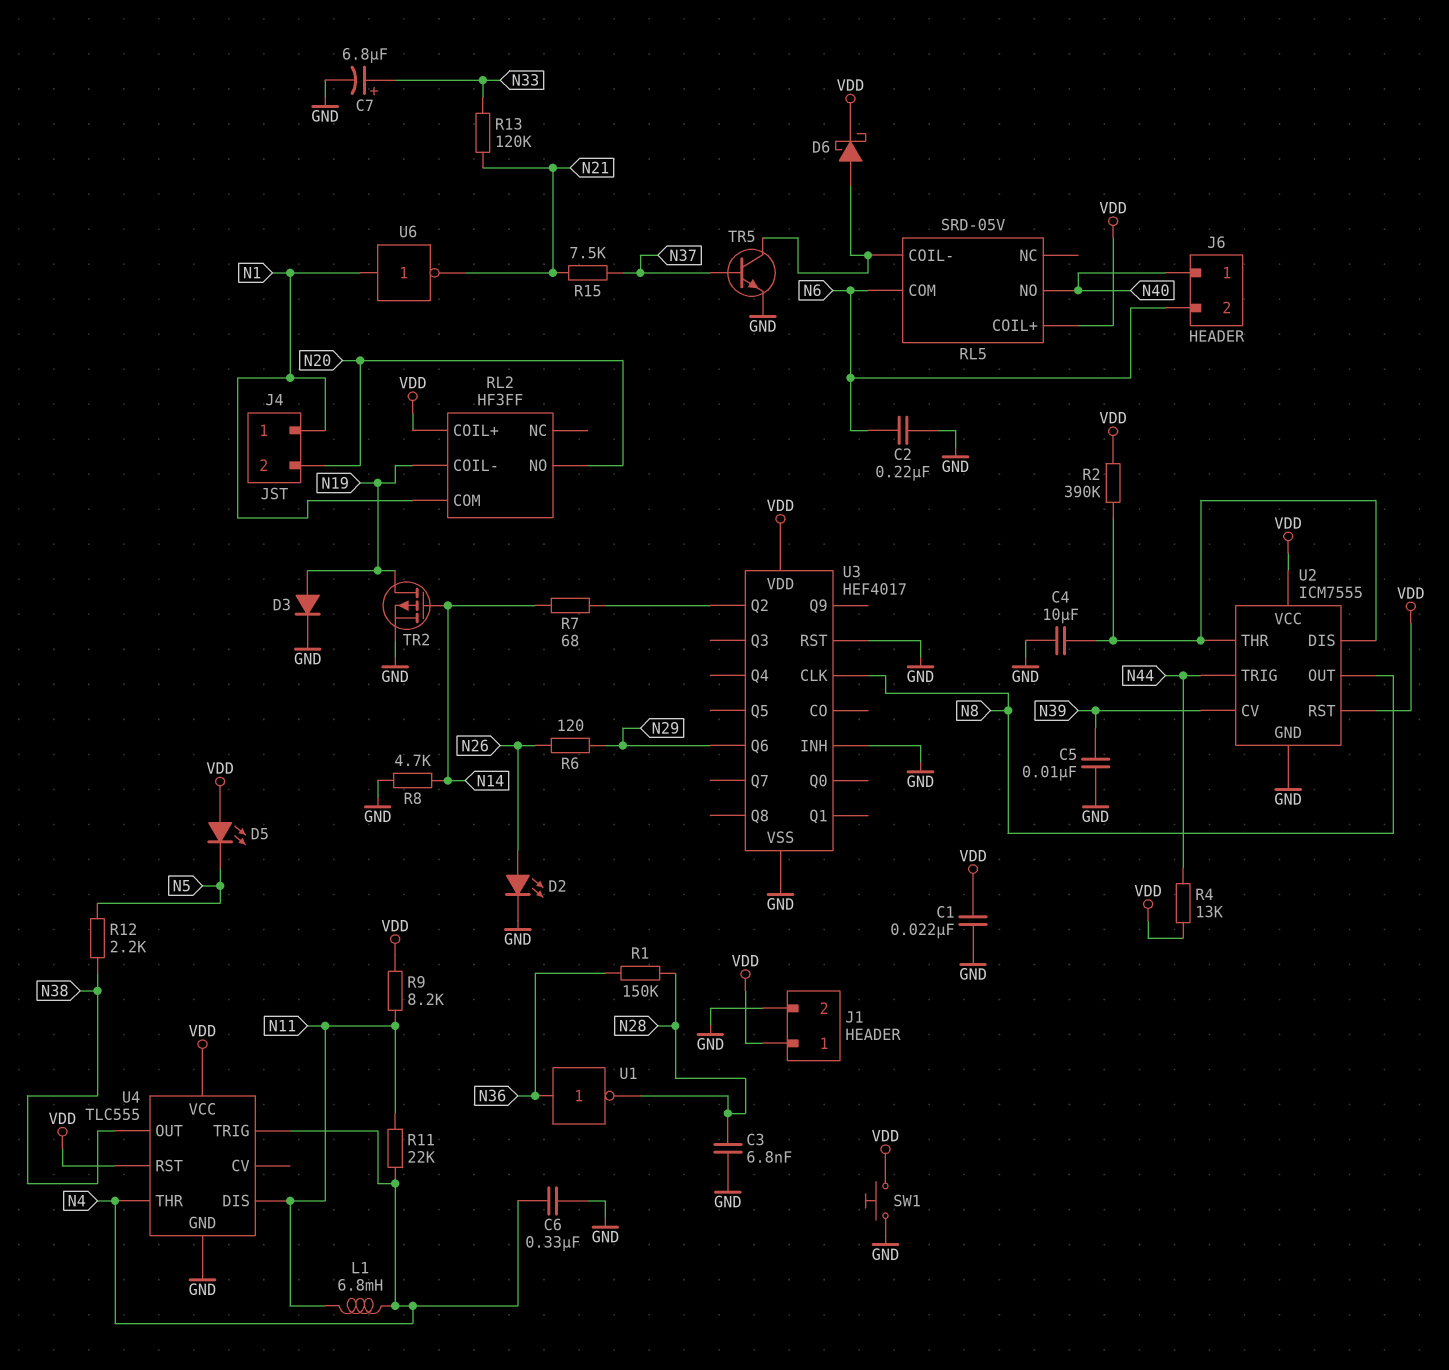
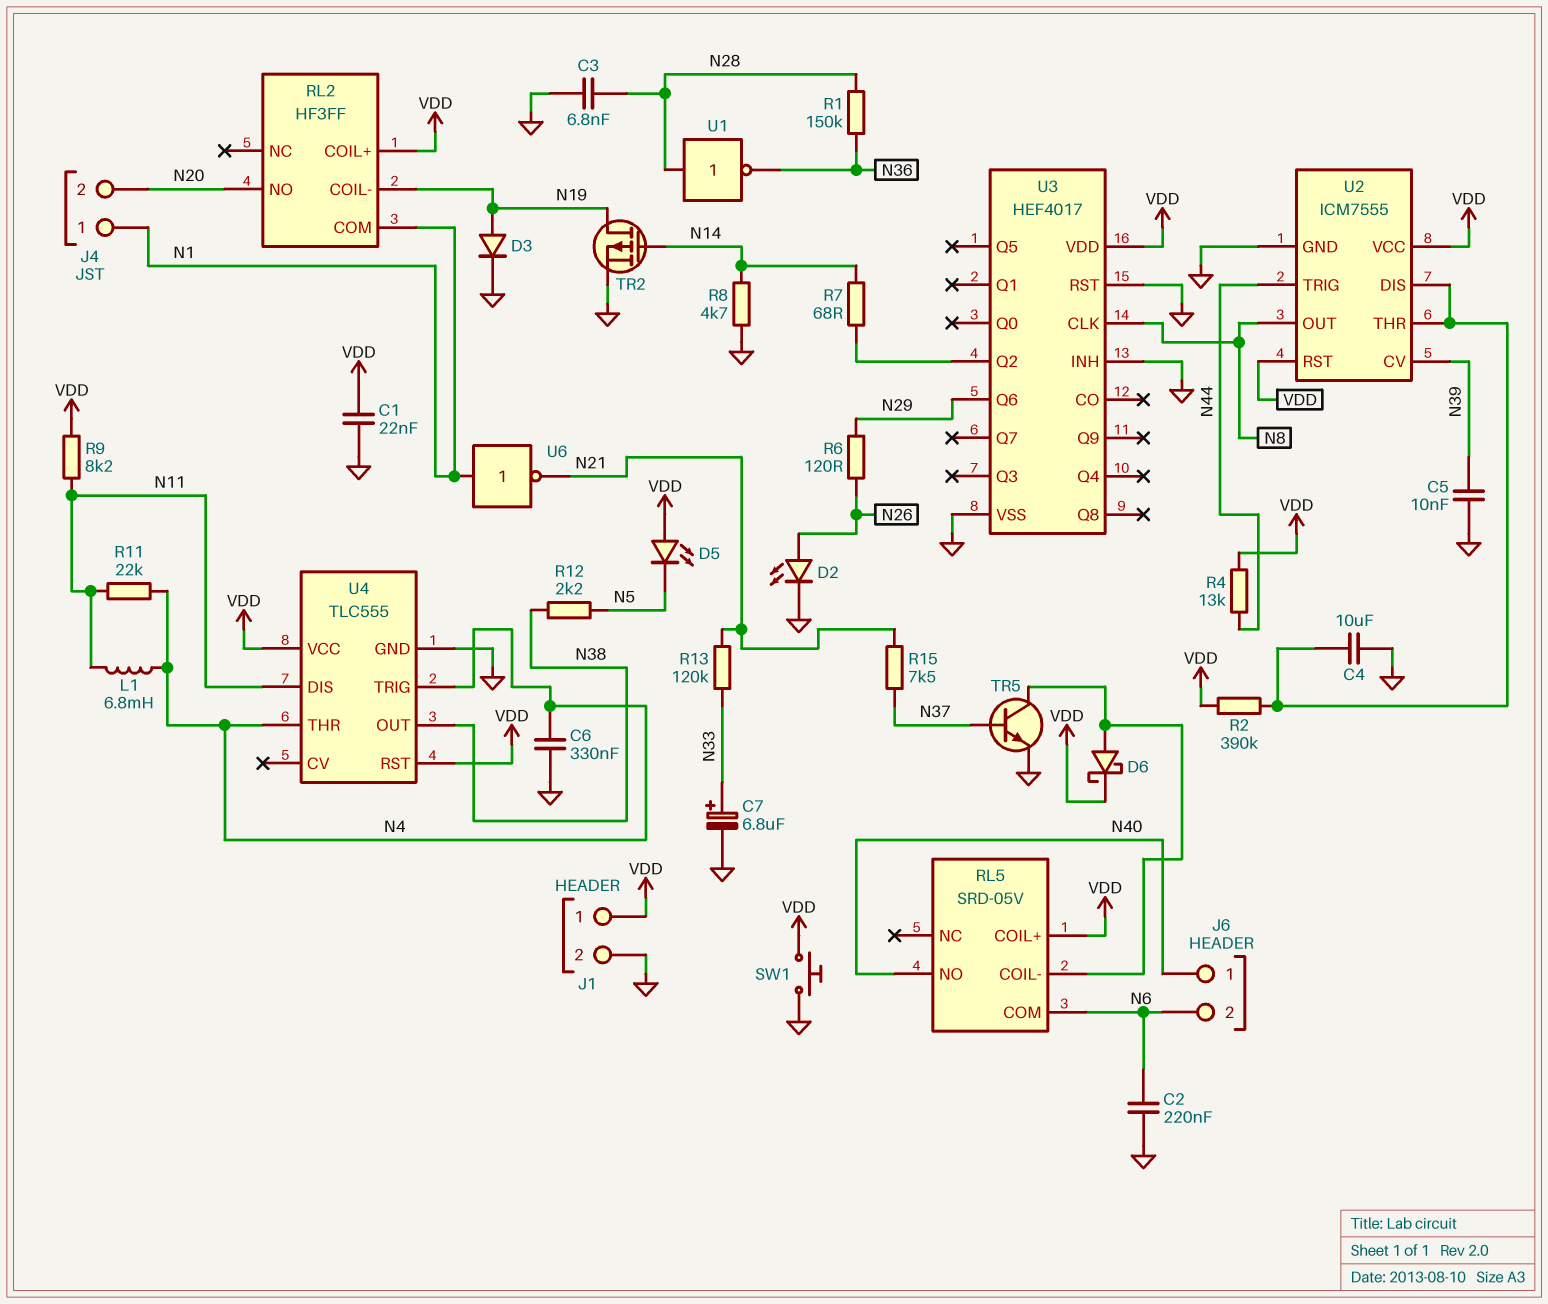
U1: NOT (in N36, out N28) -> NOT (in N28, out N36)

